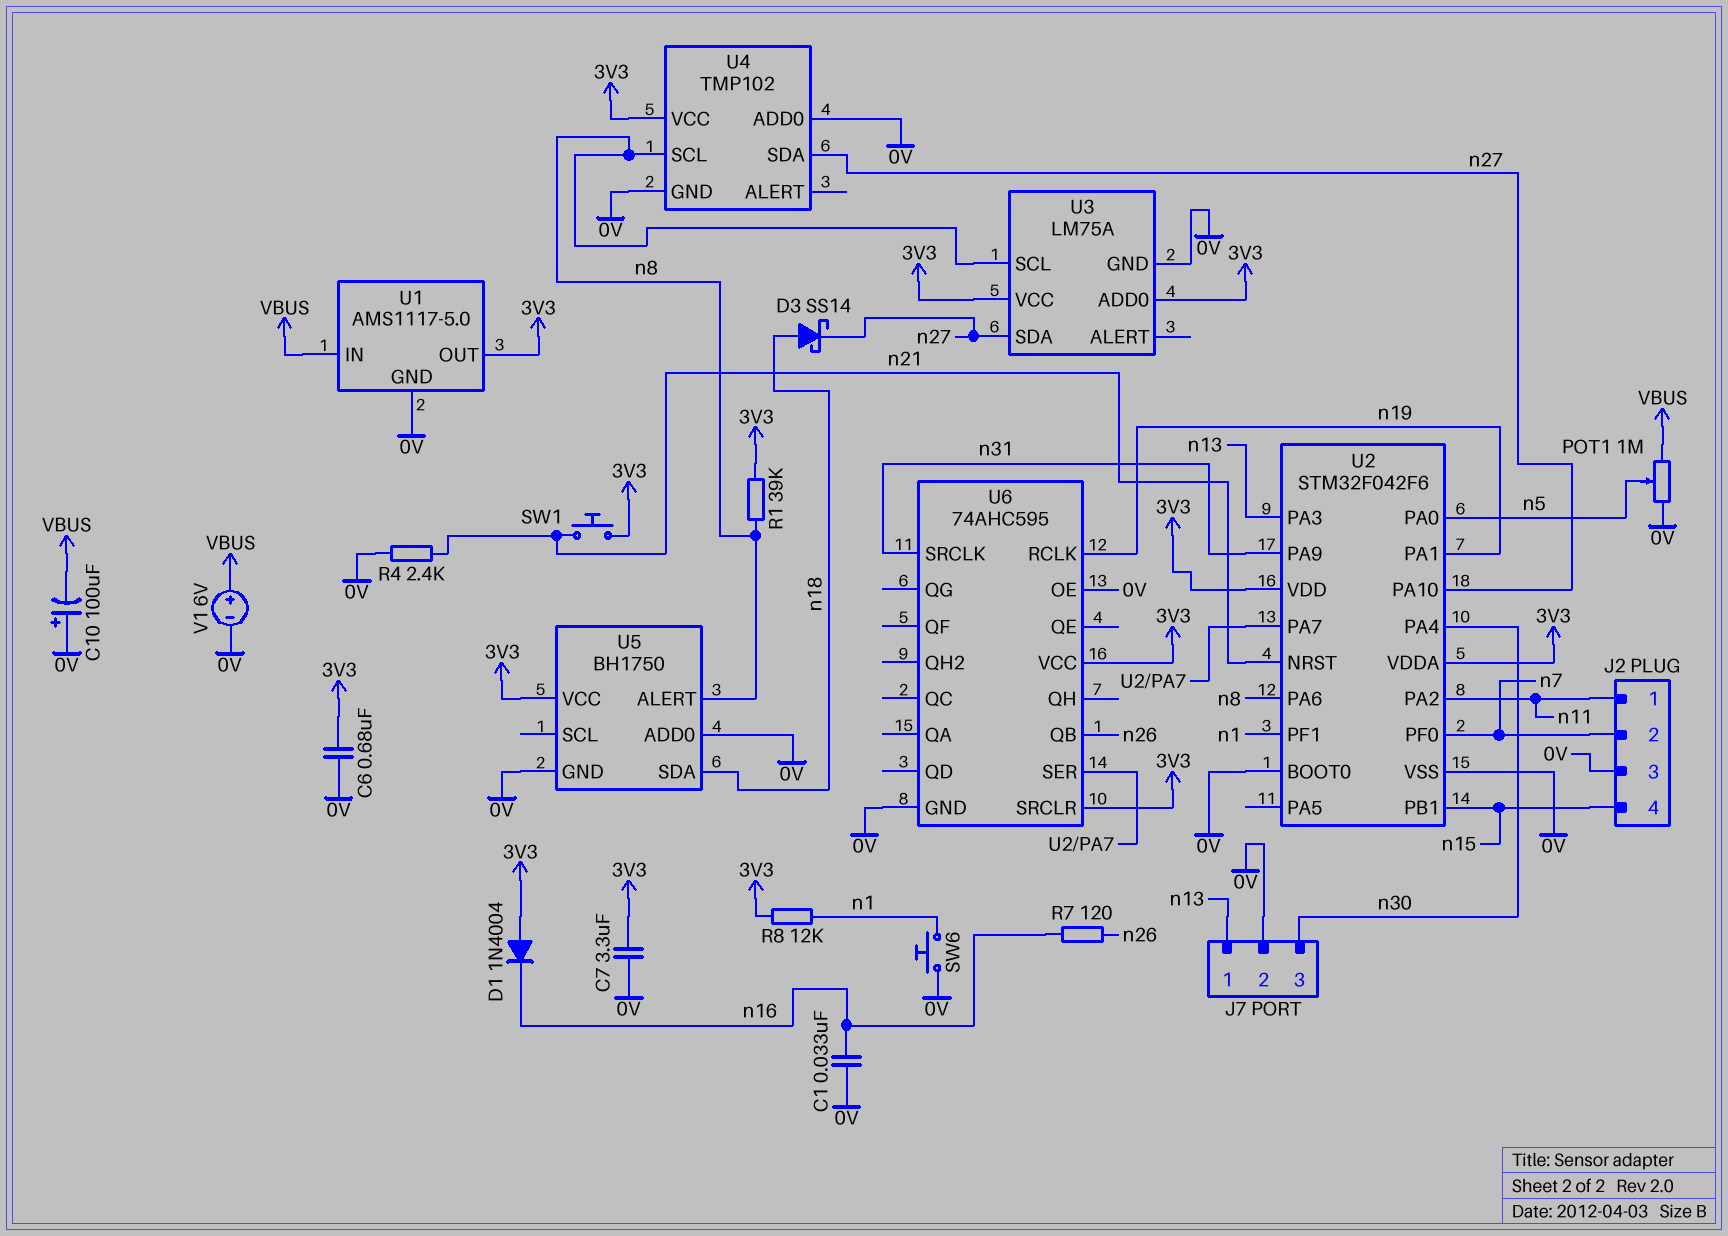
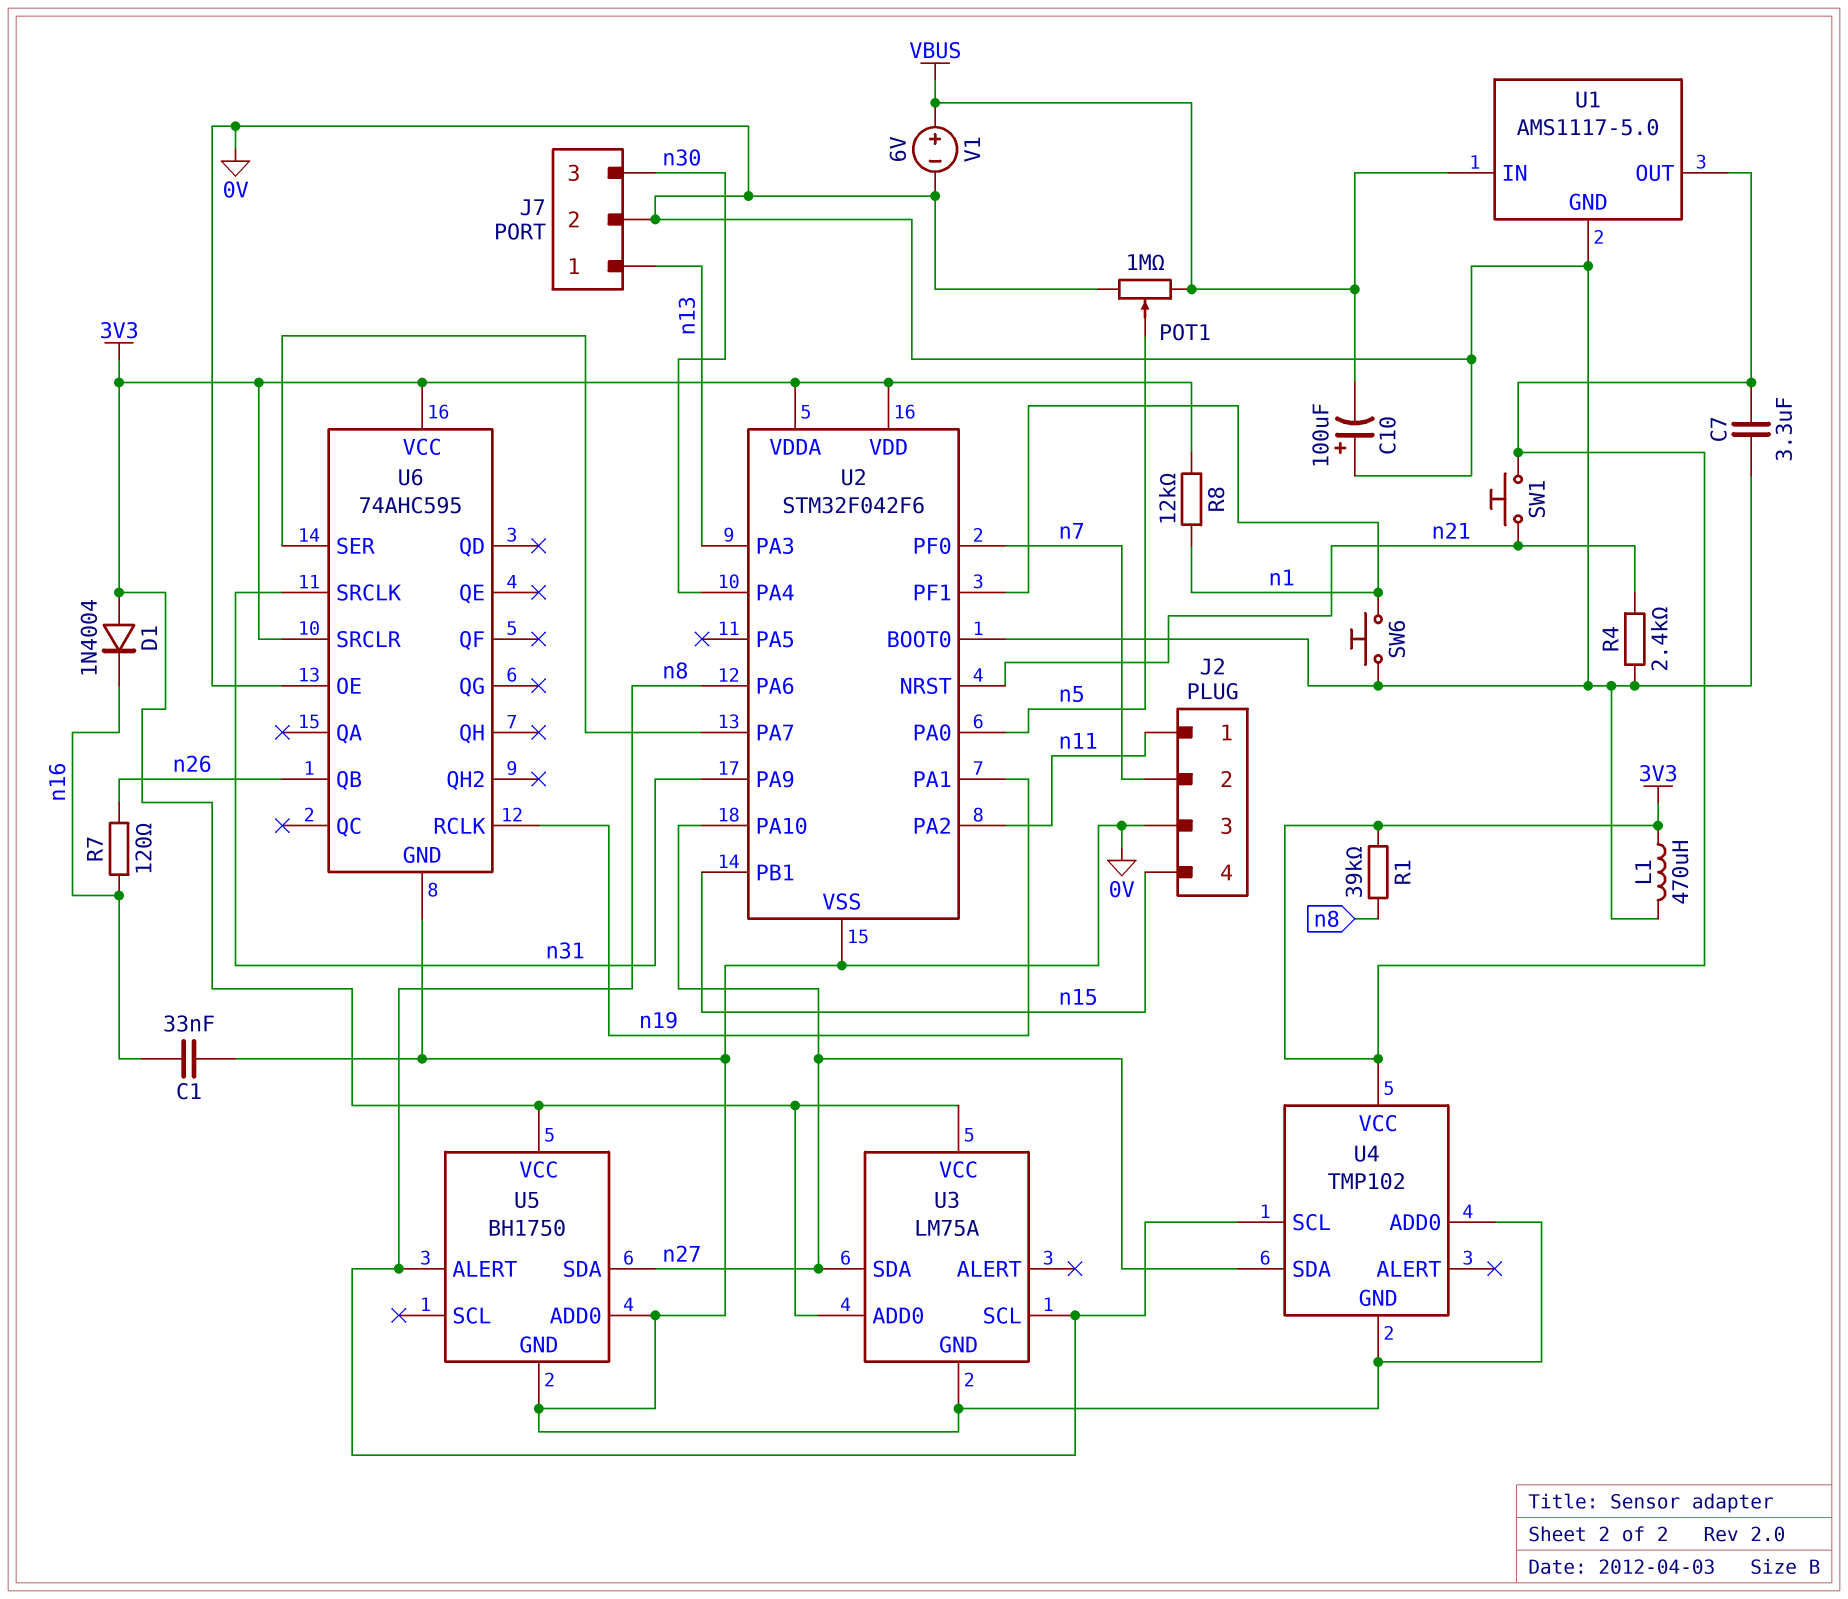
C6: 680nF (0V, 3V3) -> none
D3: schottky SS14 (A n18, K n27) -> none
L1: none -> 470uH (0V, 3V3)
U5 pin SDA: n18 -> n27

